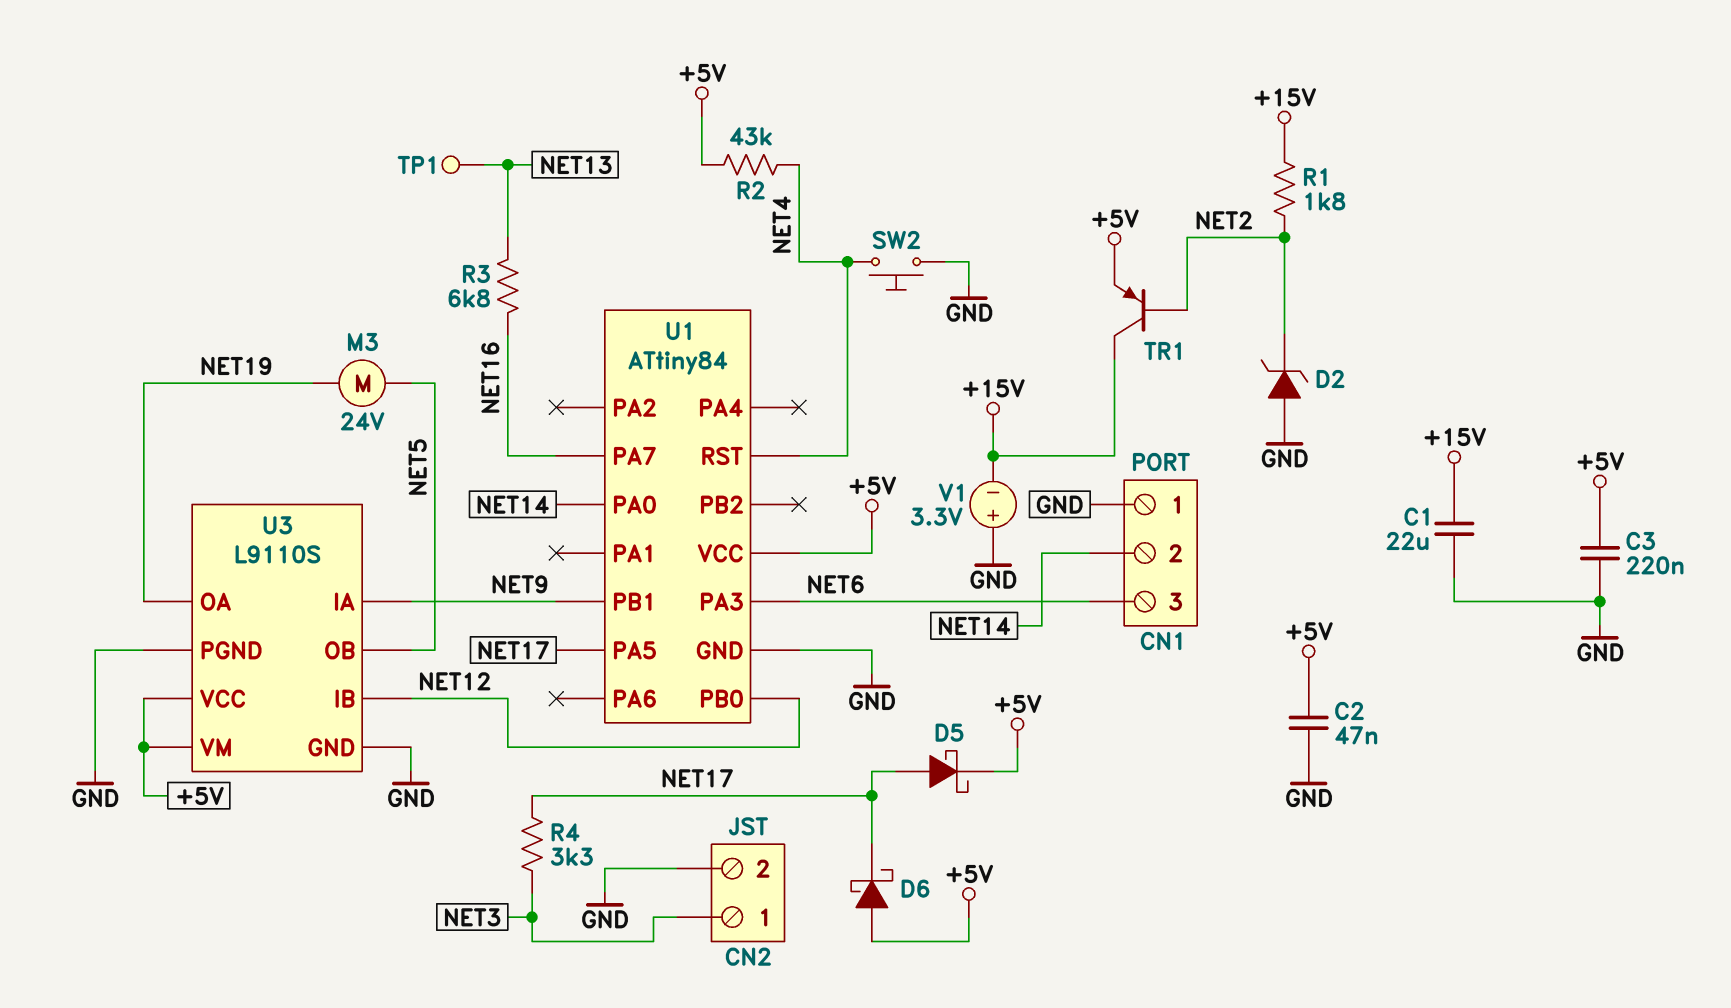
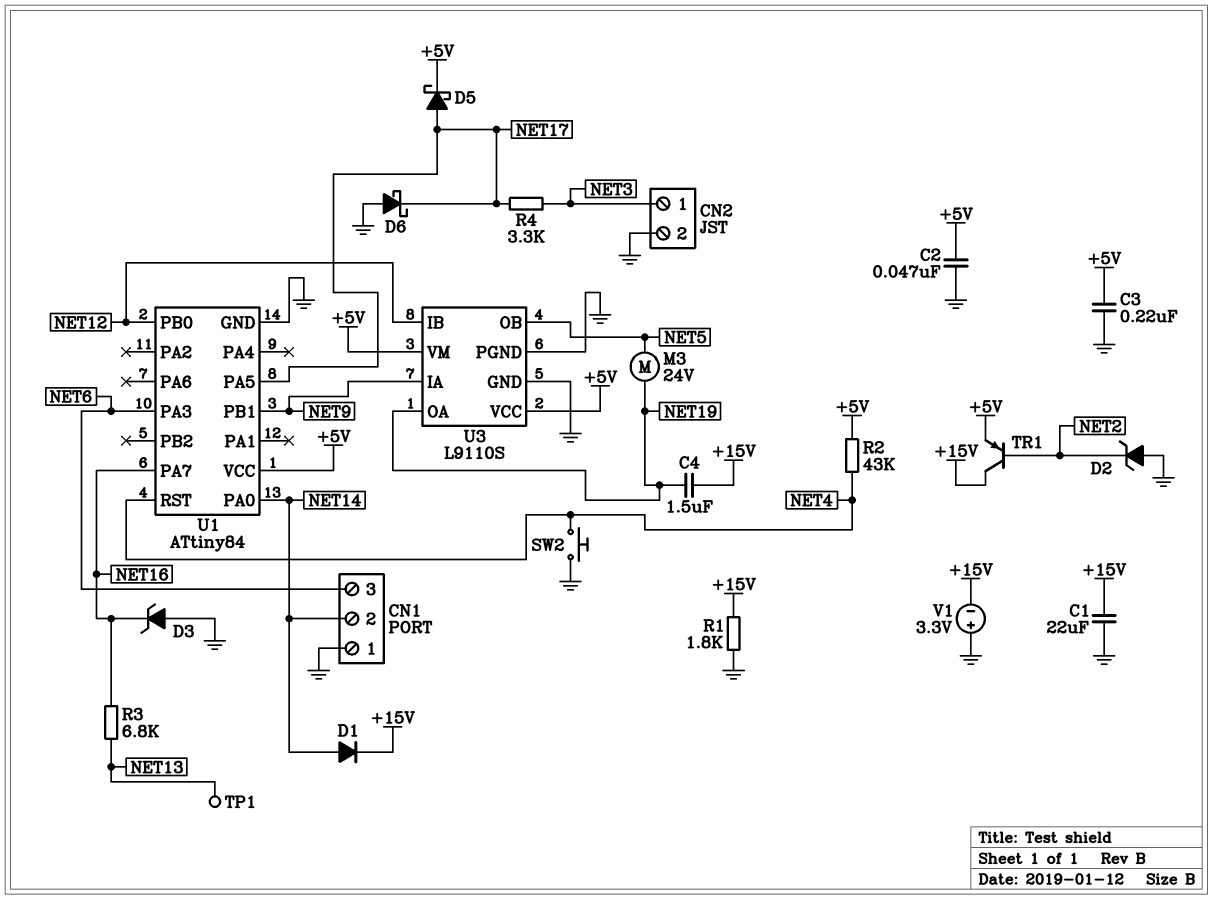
C4: none -> 1.5uF (+15V, NET19)
D1: none -> diode (A NET14, K +15V)
D3: none -> zener (A GND, K NET16)
D6: schottky (A +5V, K NET17) -> schottky (A GND, K NET17)
R1: 1.8k (+15V, NET2) -> 1.8k (+15V, GND)

